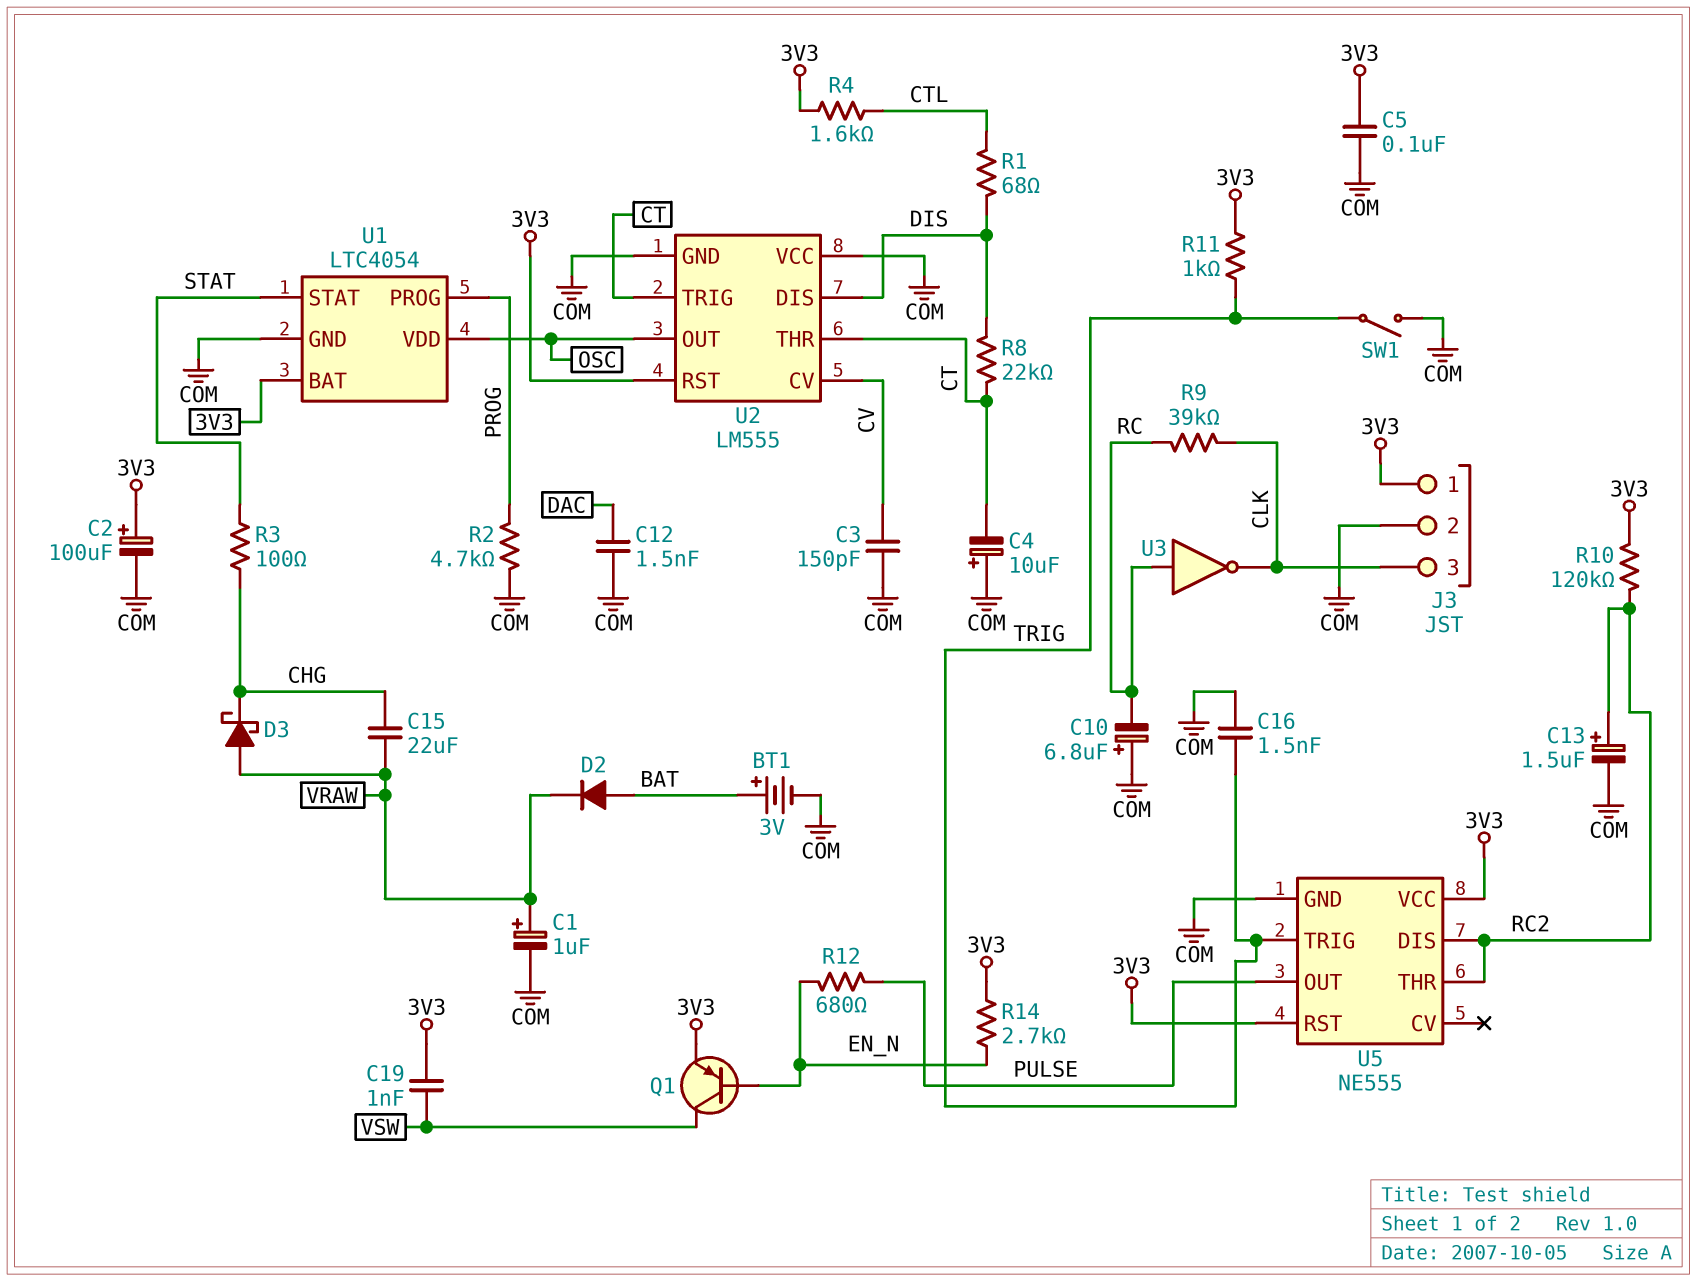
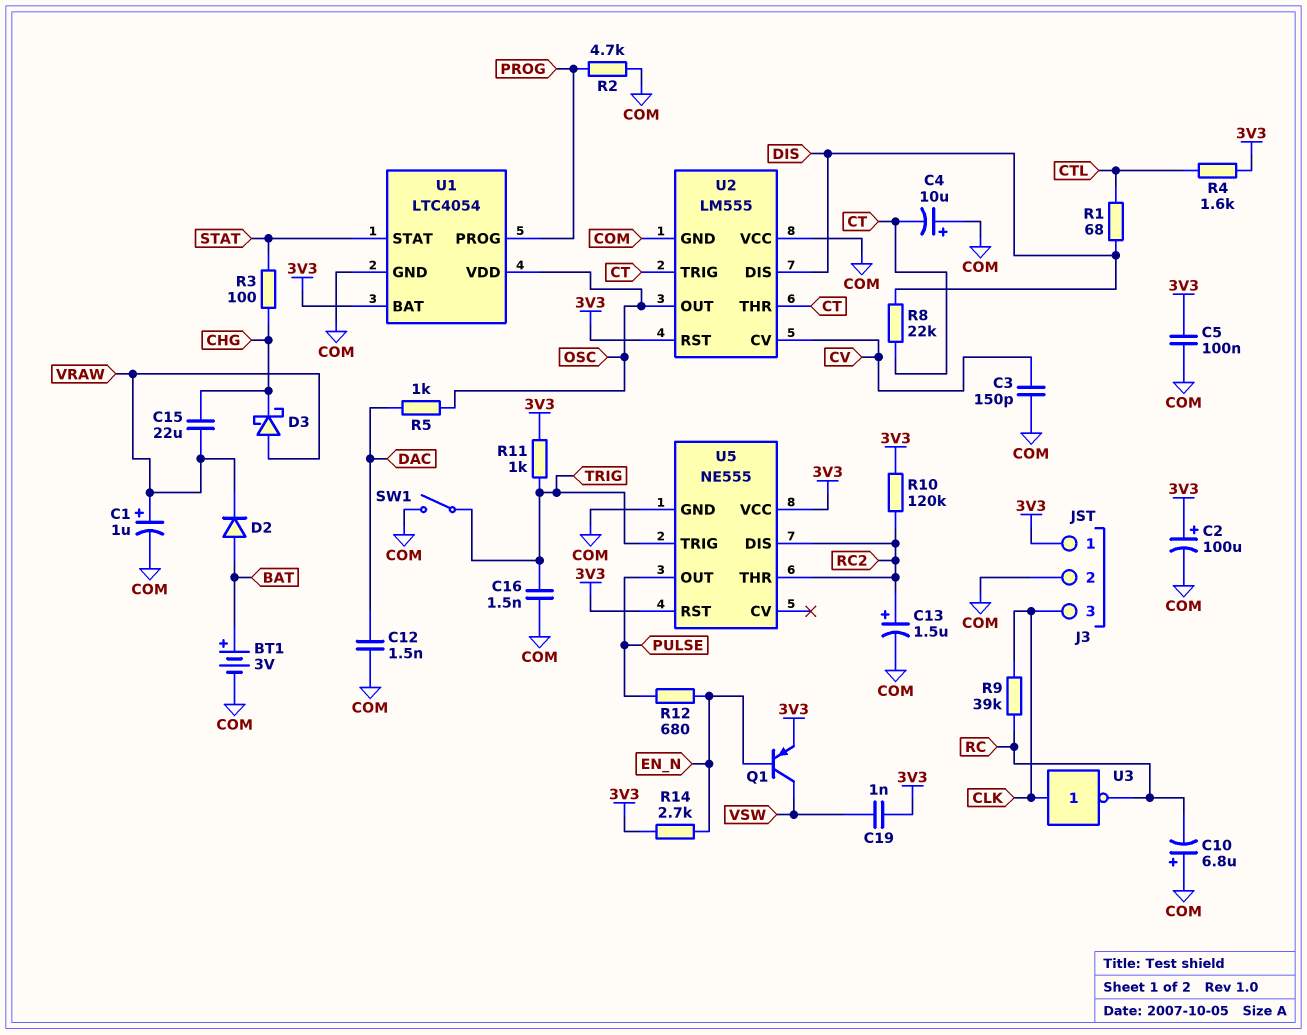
R5: none -> 1k (DAC, OSC)
U3: NOT (in RC, out CLK) -> NOT (in CLK, out RC)

